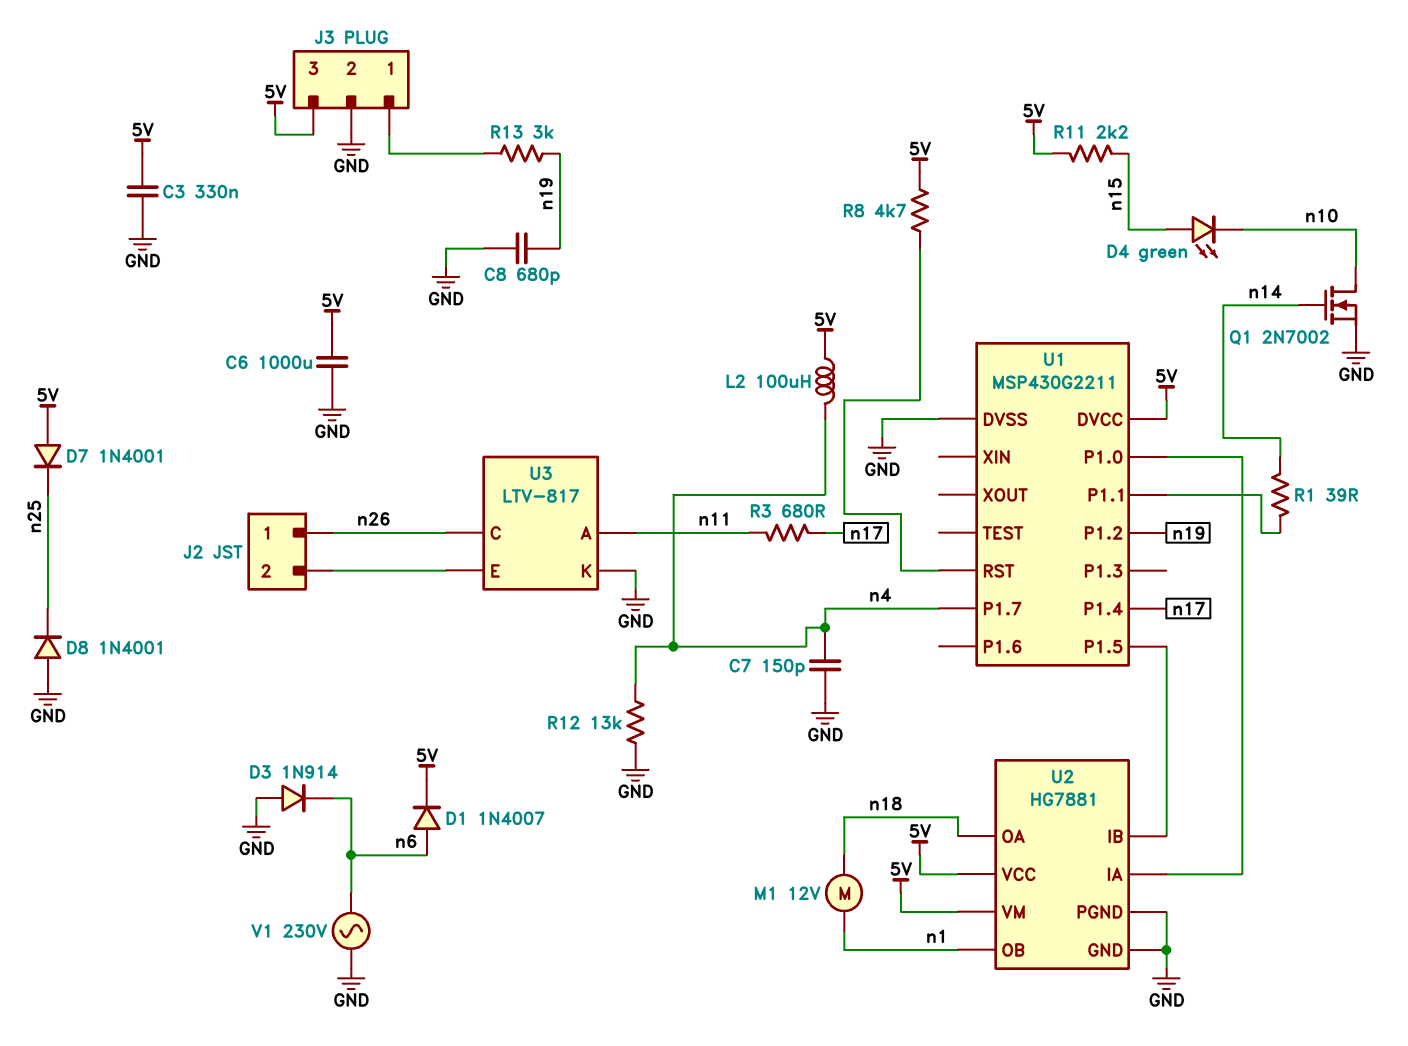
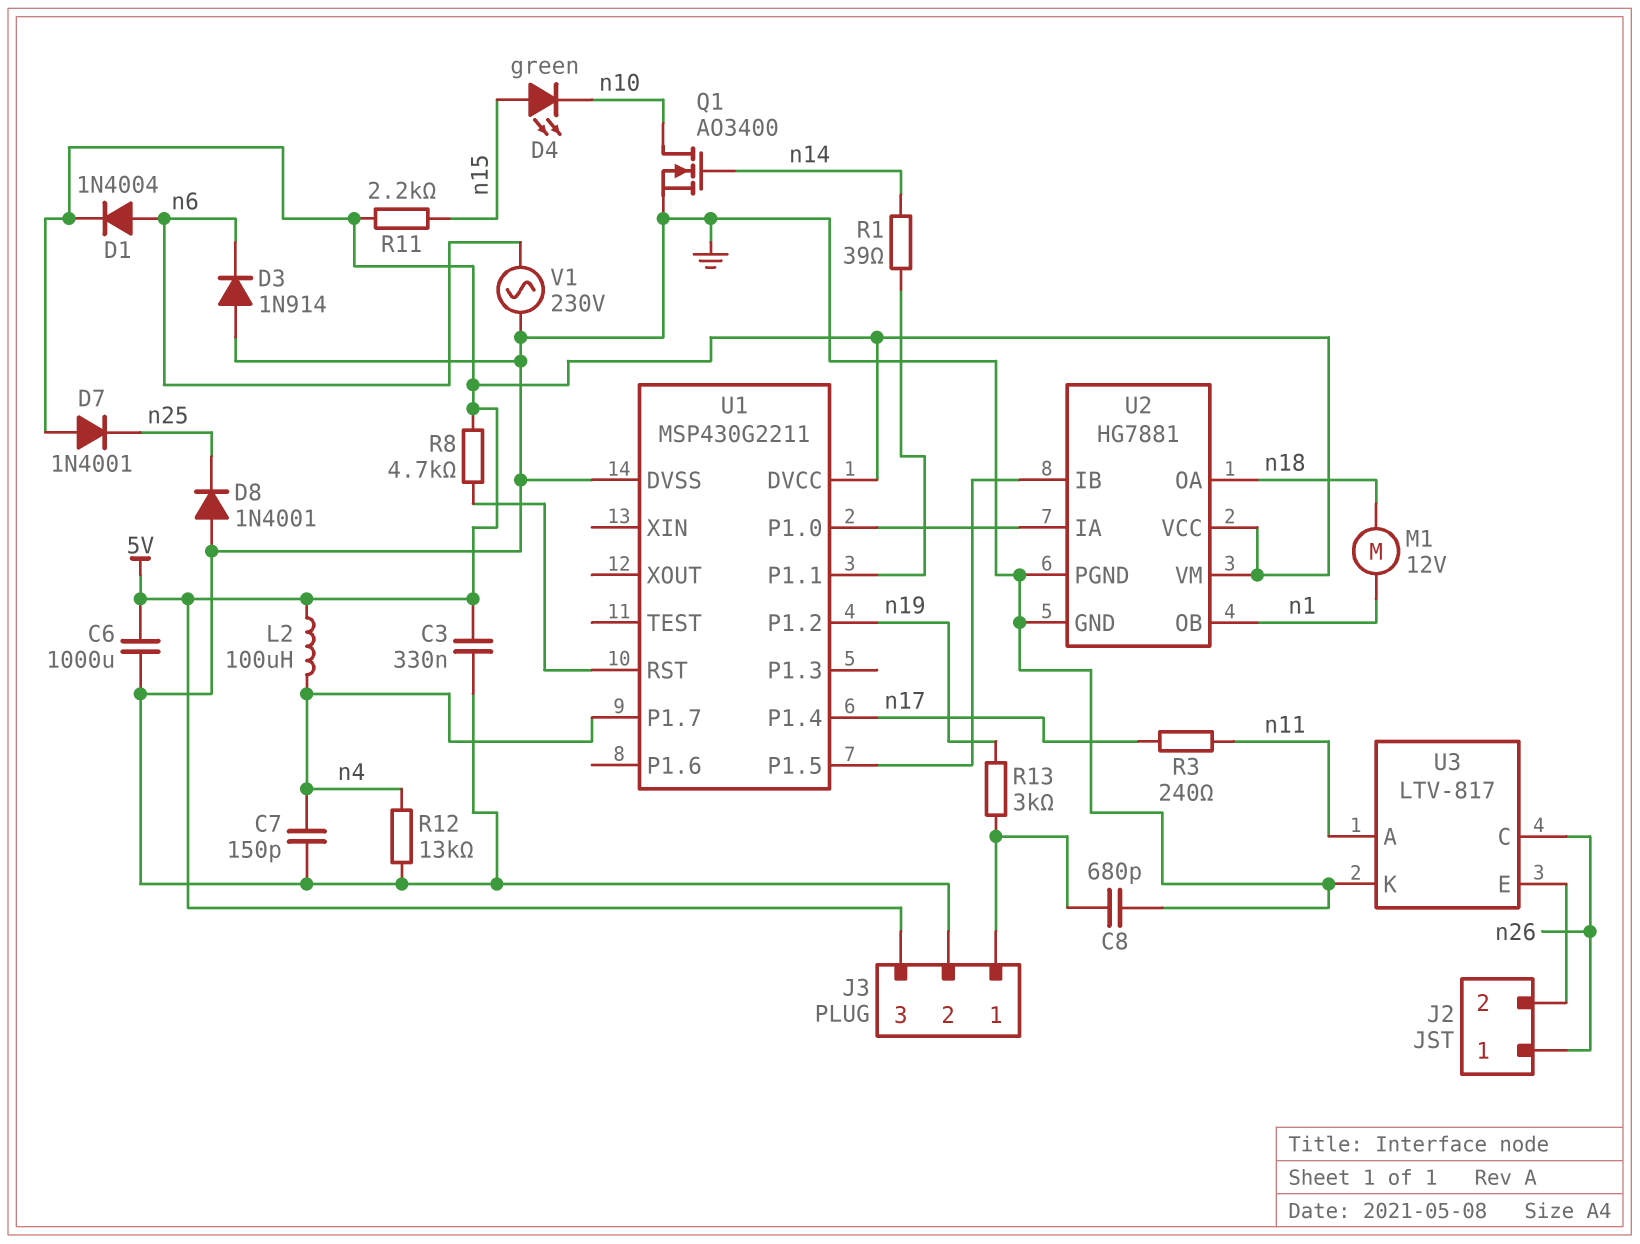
C8: 680pF (GND, n19) -> 680pF (GND, J3/1)
D1: diode 1N4007 (A n6, K 5V) -> diode 1N4004 (A n6, K 5V)
Q1: NMOS 2N7002 (G n14, D n10, S GND) -> NMOS AO3400 (G n14, D n10, S GND)
R3: 680 (n11, n17) -> 240 (n11, n17)

